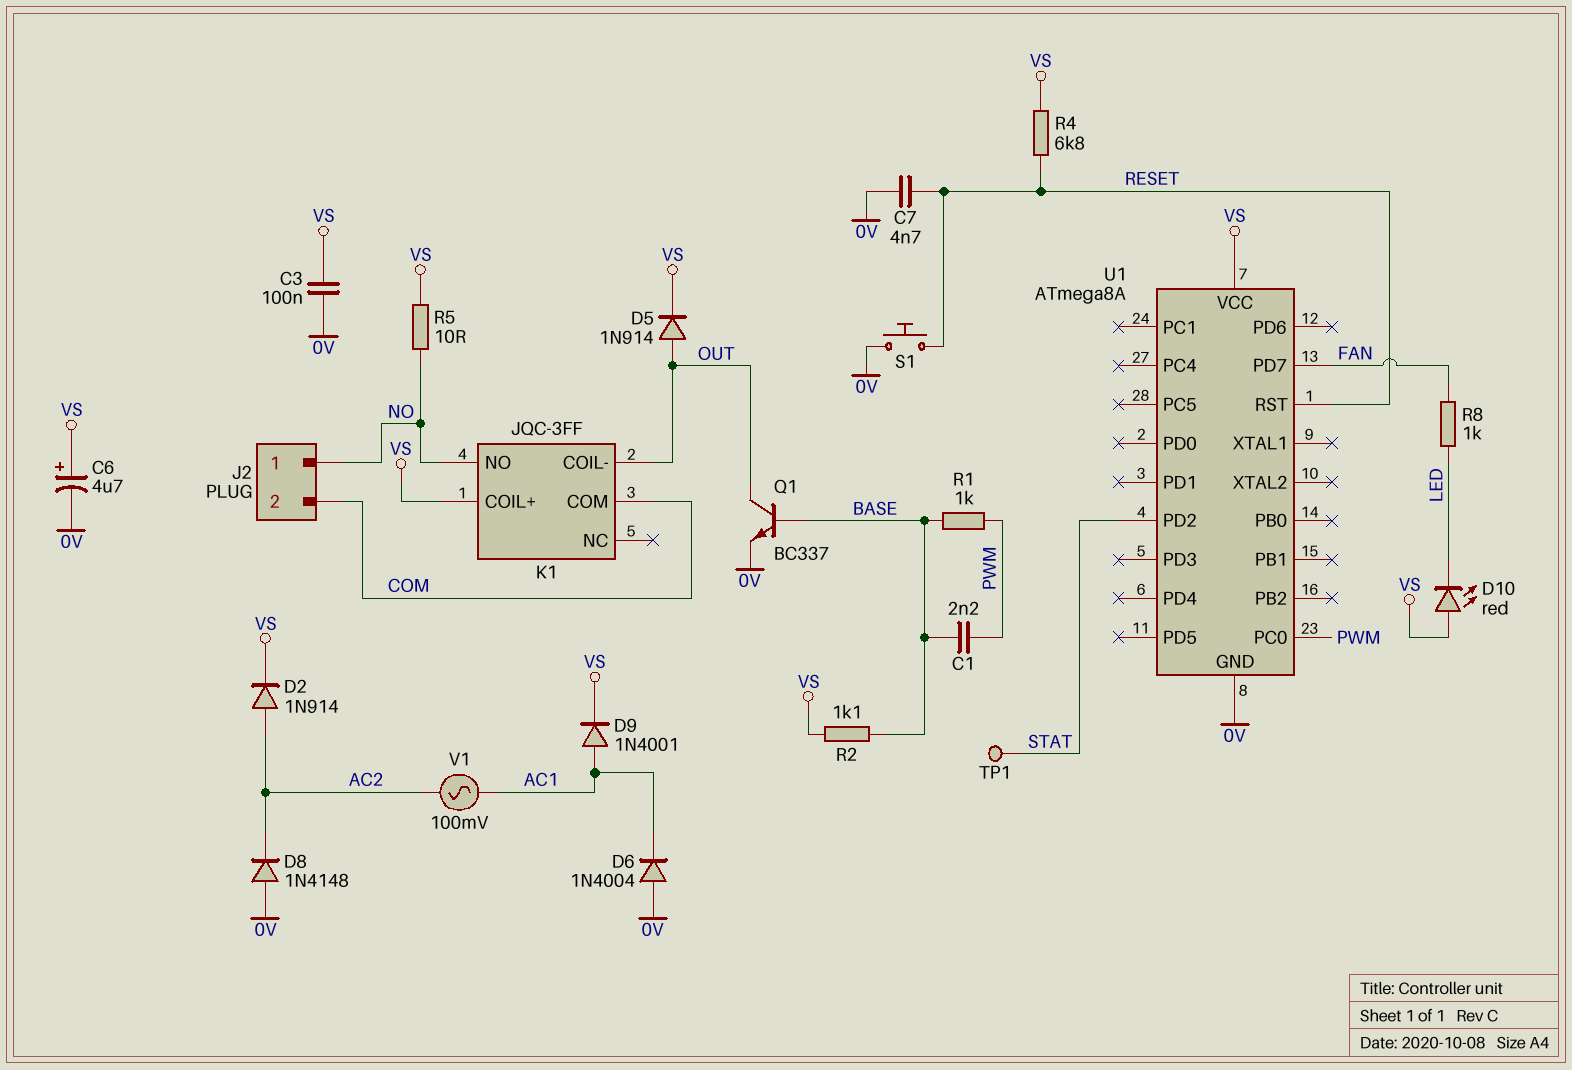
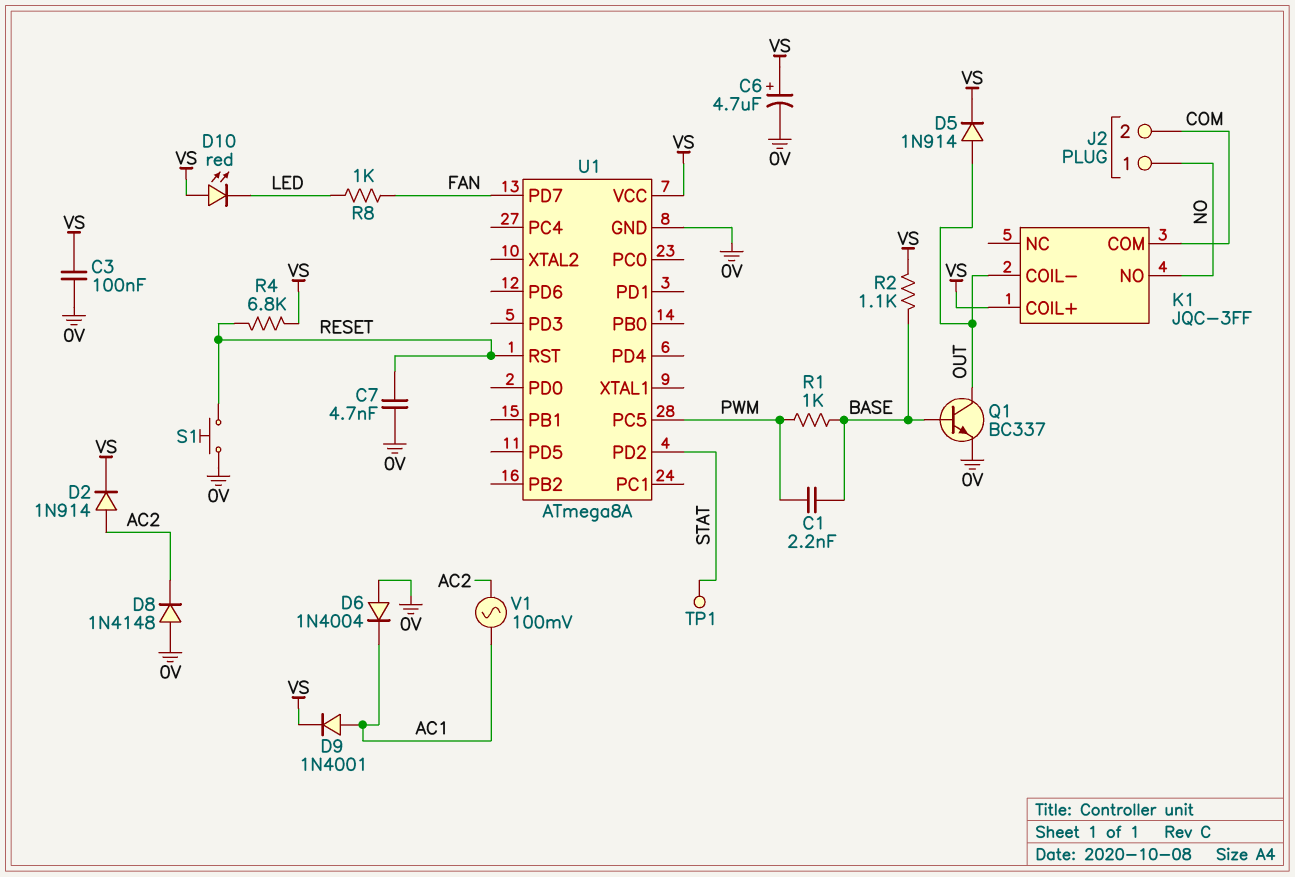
R5: 10 (NO, VS) -> none
U1 pin PC0: PWM -> none
U1 pin PC5: none -> PWM

